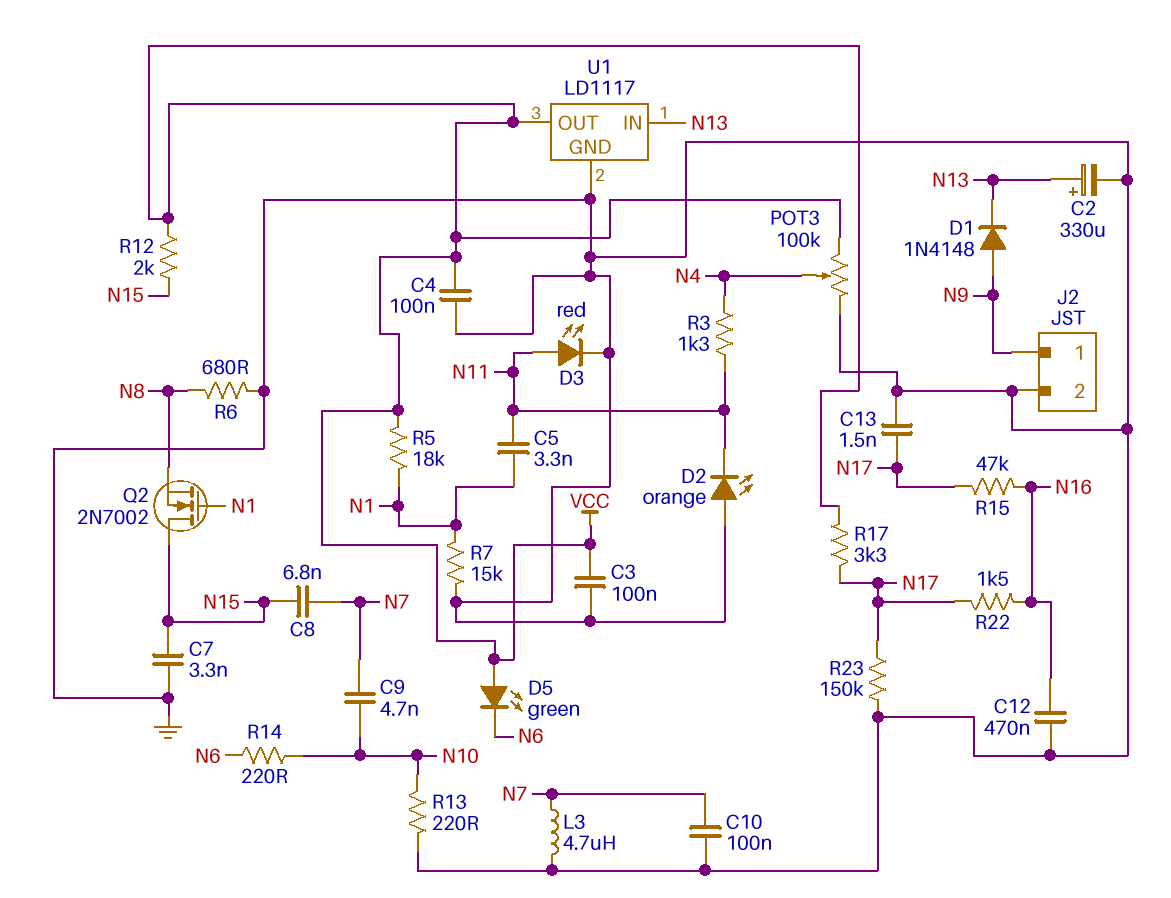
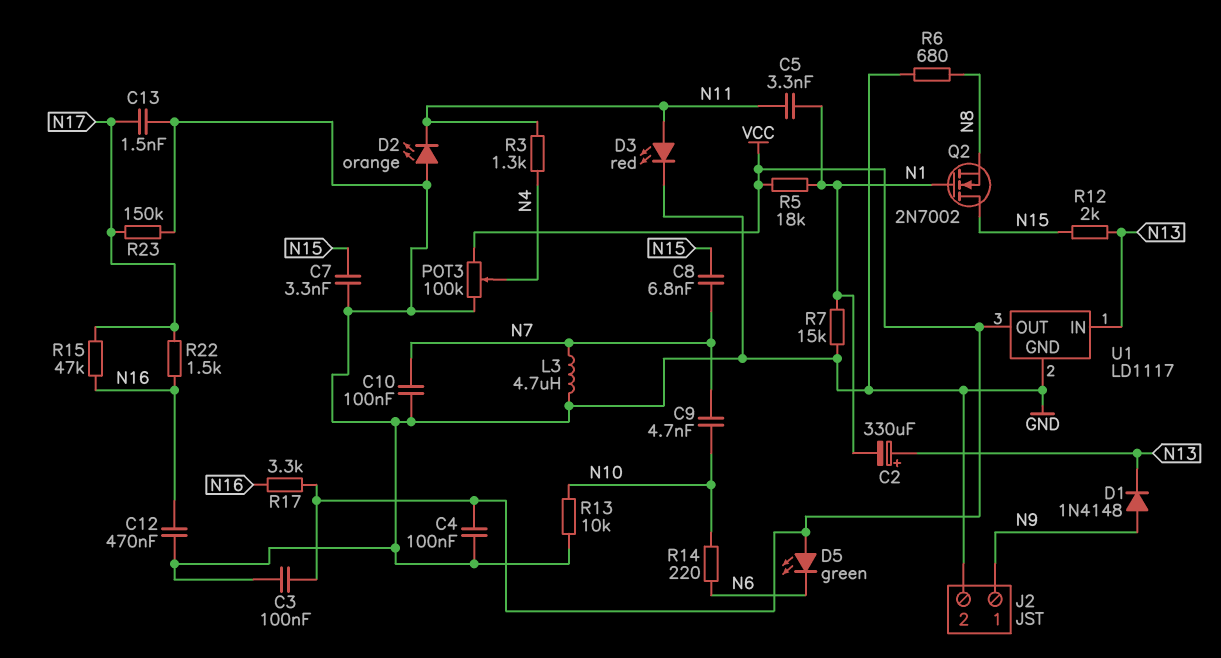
C2: 330uF (plus N13, minus GND) -> 330uF (plus N13, minus N1)
R12: 2k (N15, VCC) -> 2k (N13, N15)
R13: 220 (GND, N10) -> 10k (GND, N10)
R17: 3.3k (N17, VCC) -> 3.3k (N16, VCC)

